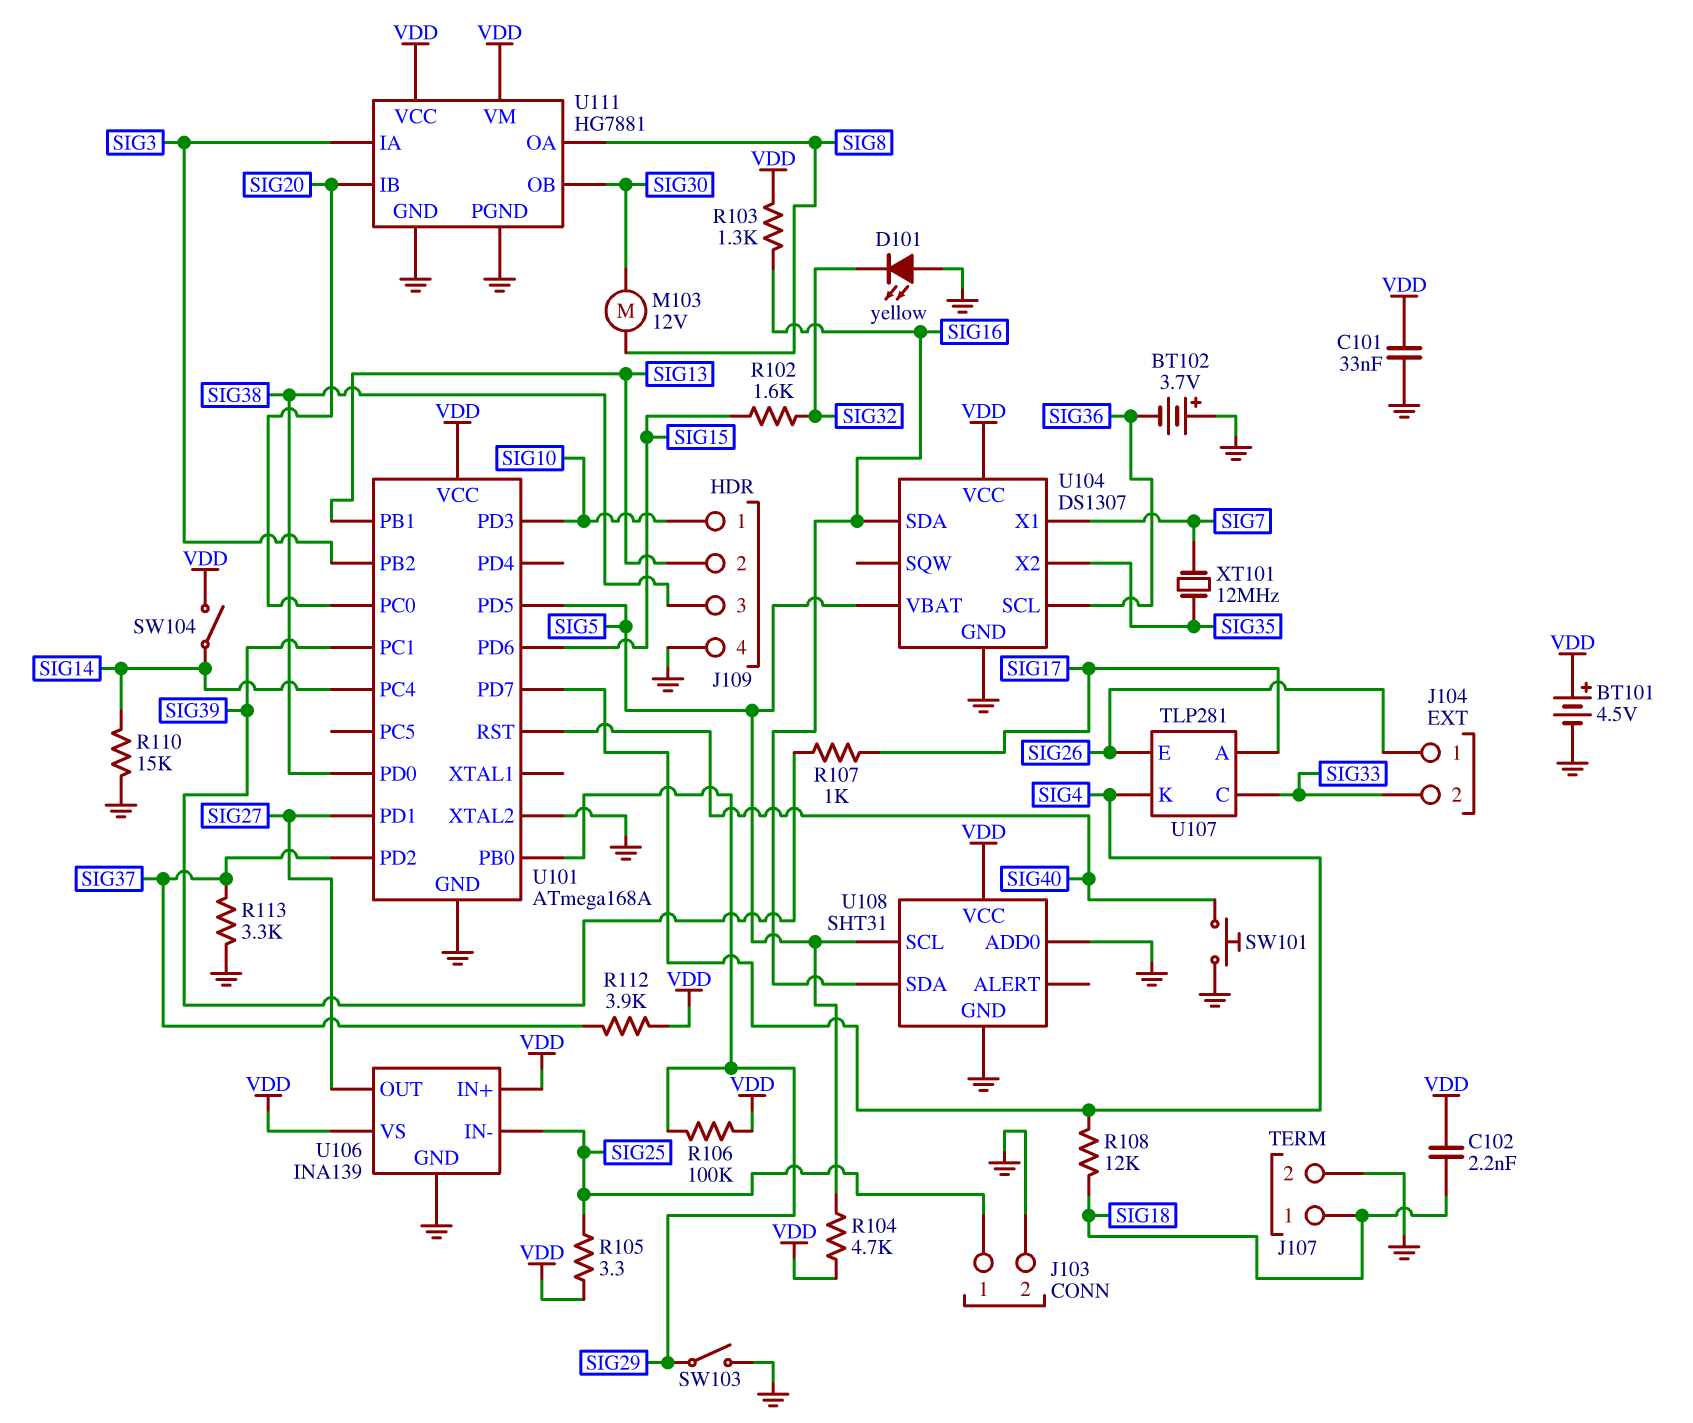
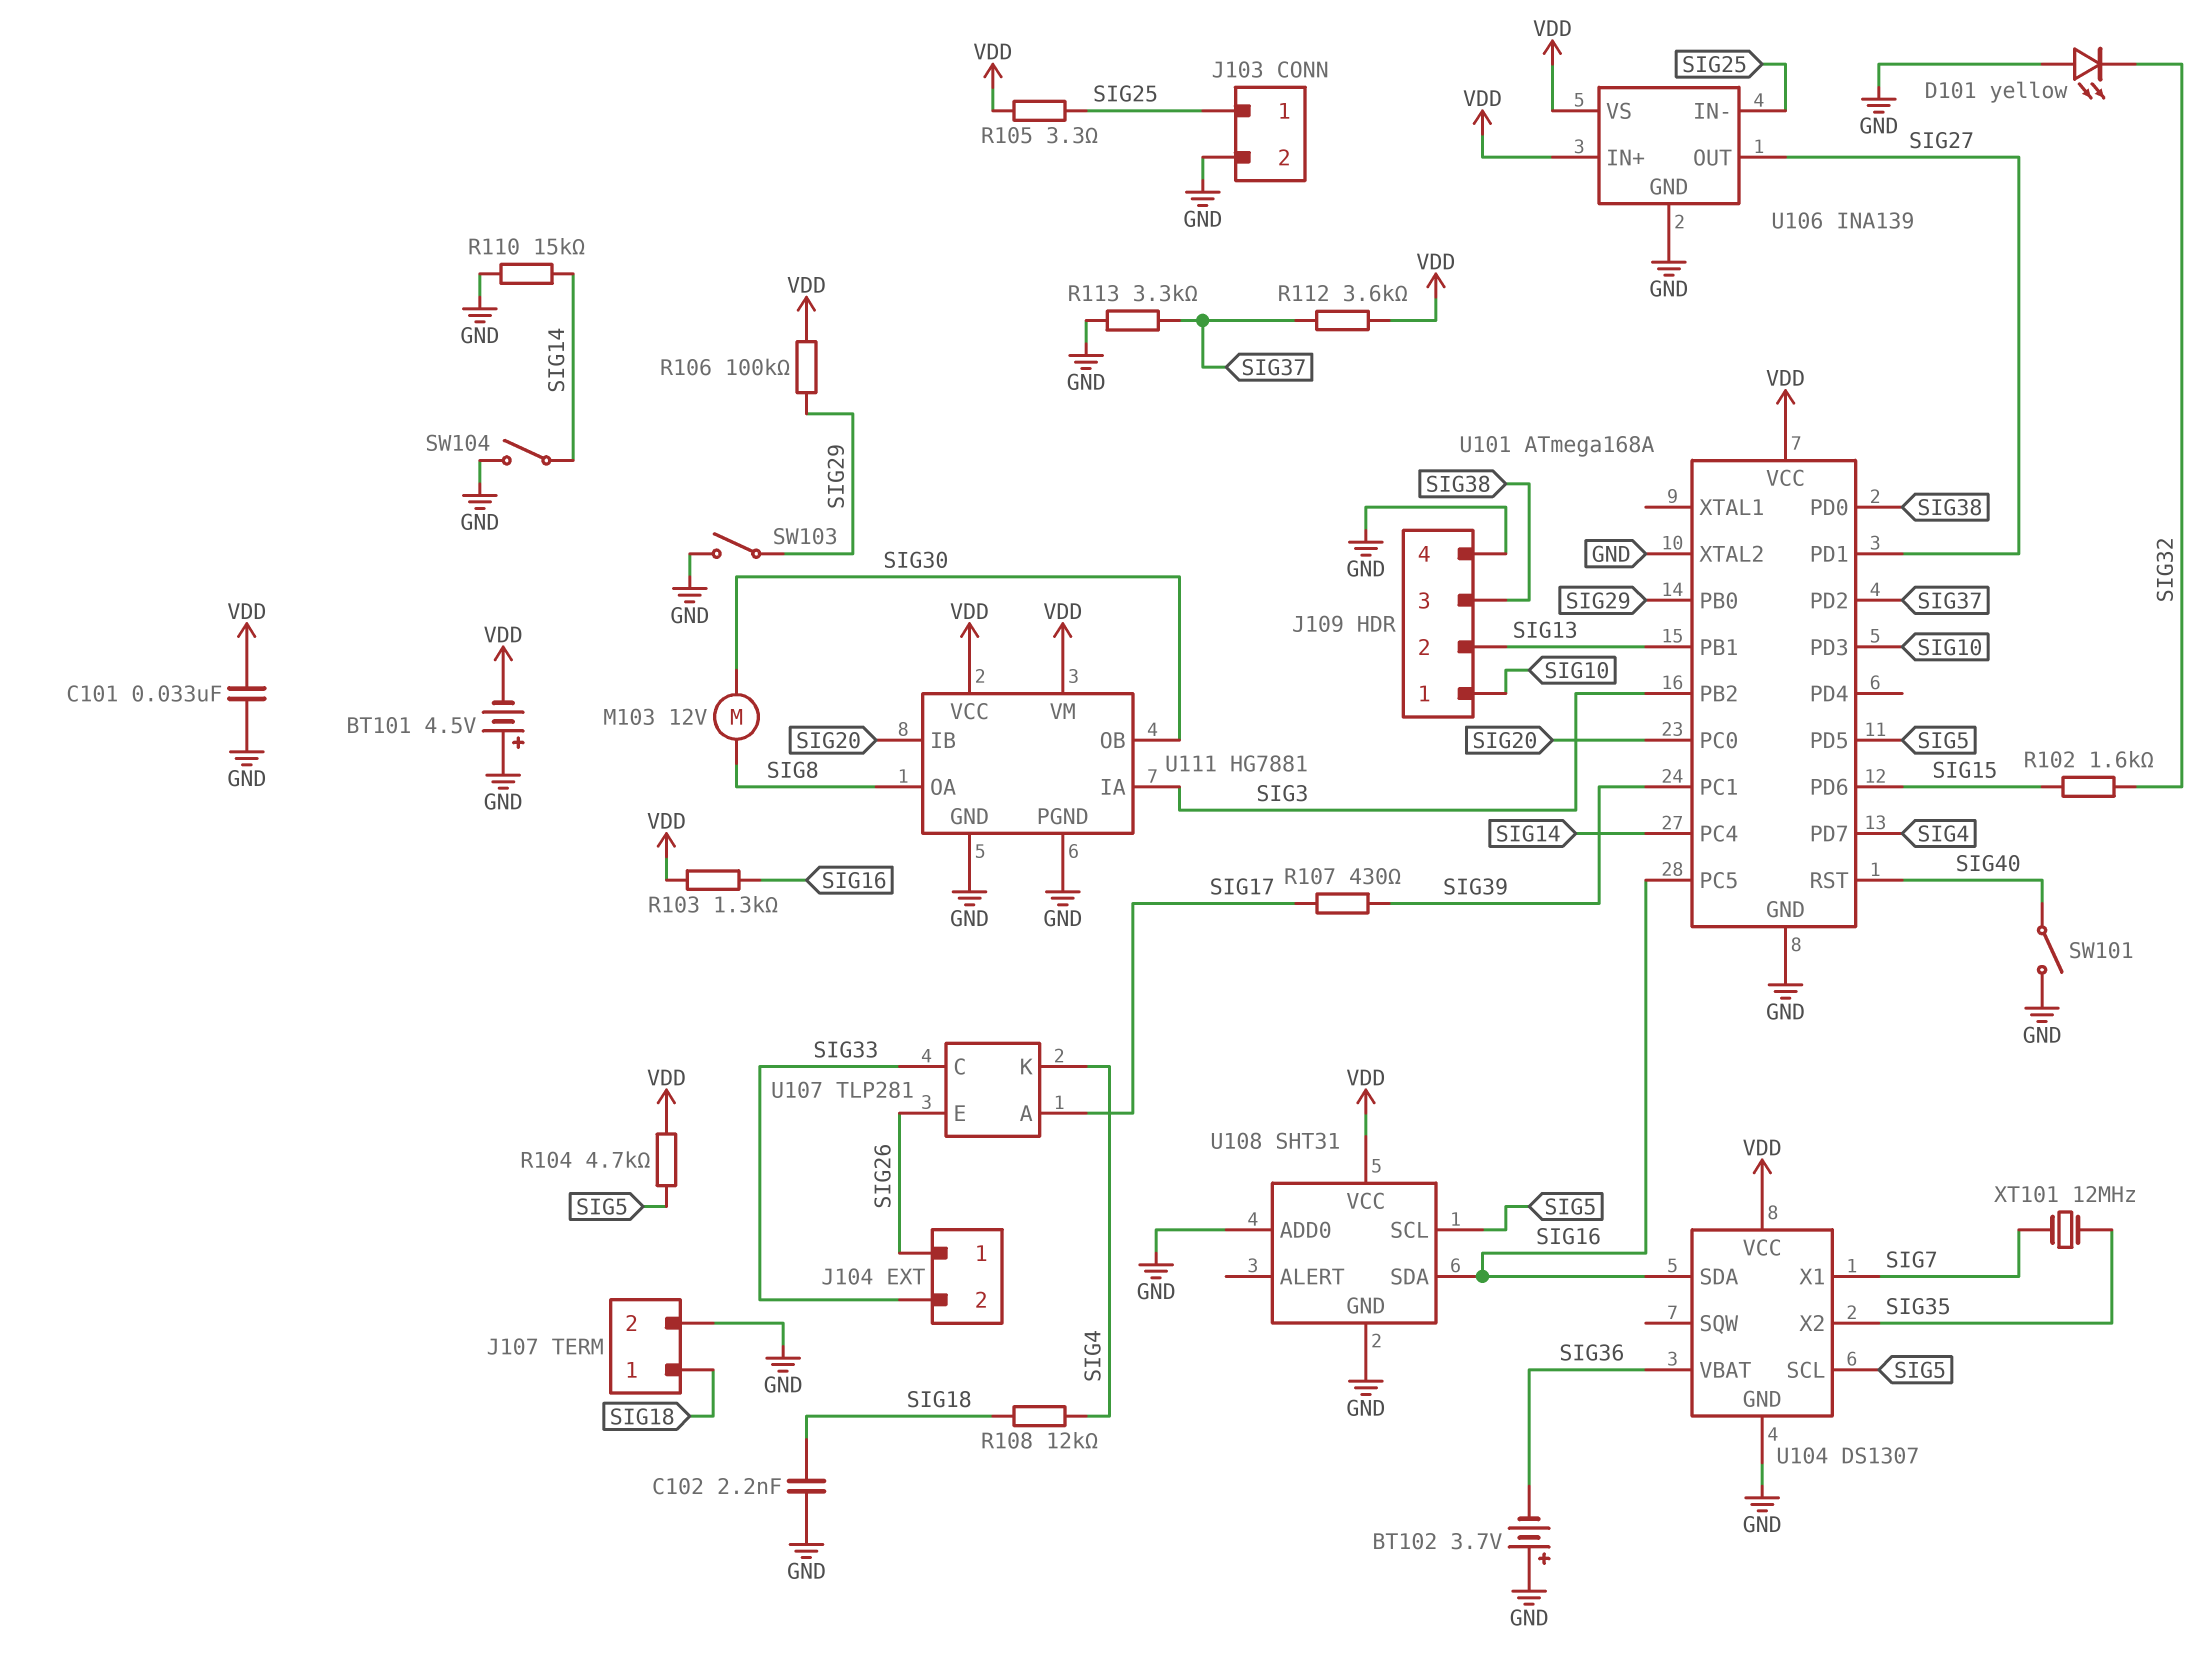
BT101: 4.5V (plus VDD, minus GND) -> 4.5V (plus GND, minus VDD)
C102: 2.2nF (SIG18, VDD) -> 2.2nF (GND, SIG18)
R107: 1k (SIG17, SIG39) -> 430 (SIG17, SIG39)
R112: 3.9k (SIG37, VDD) -> 3.6k (SIG37, VDD)
SW101: button (GND, SIG40) -> switch (GND, SIG40)
SW104: switch (SIG14, VDD) -> switch (GND, SIG14)
U101 pin PC5: none -> SIG16
U104 pin SCL: SIG36 -> SIG5
U104 pin VBAT: SIG5 -> SIG36

